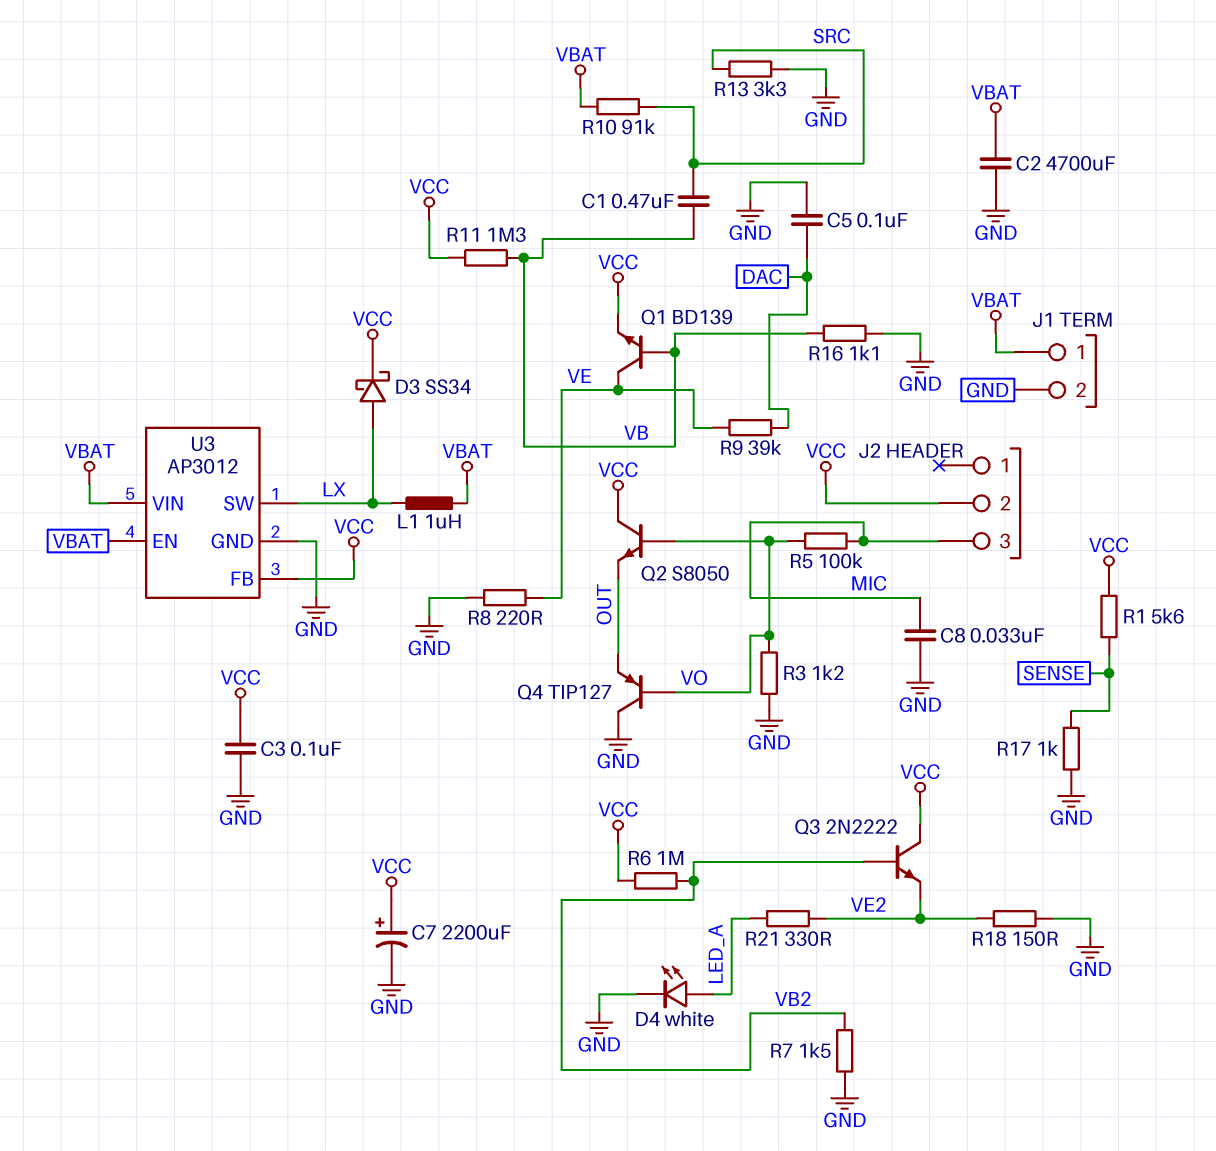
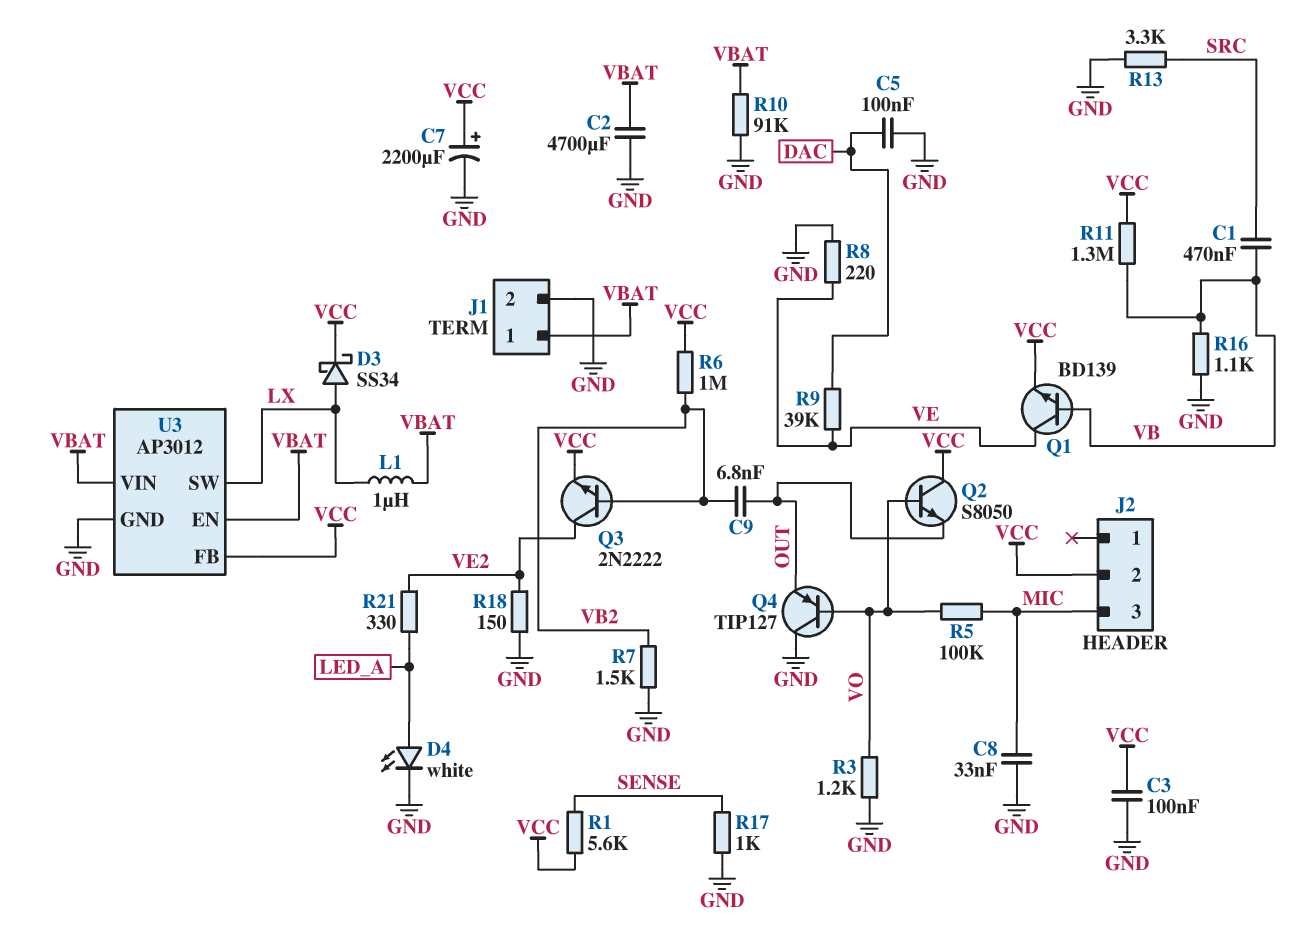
C9: none -> 6.8nF (OUT, VB2)
Q3: NPN 2N2222 (B VB2, C VCC, E VE2) -> NPN 2N2222 (B VB2, C VE2, E VCC)
R10: 91k (SRC, VBAT) -> 91k (GND, VBAT)

